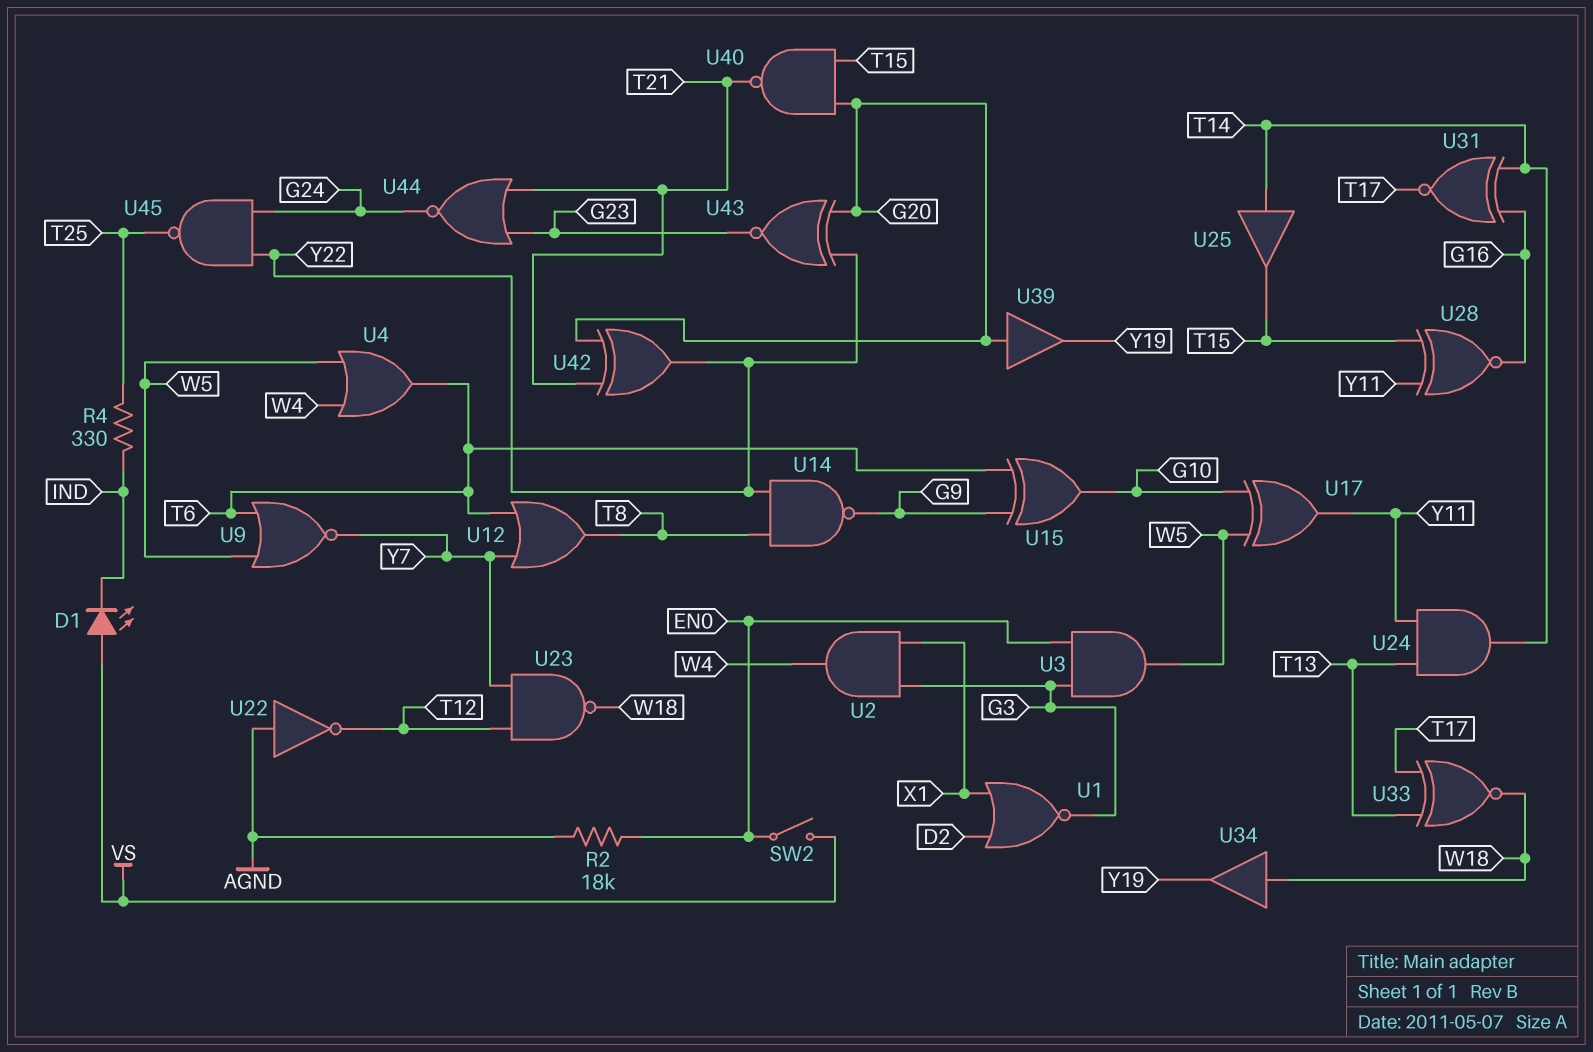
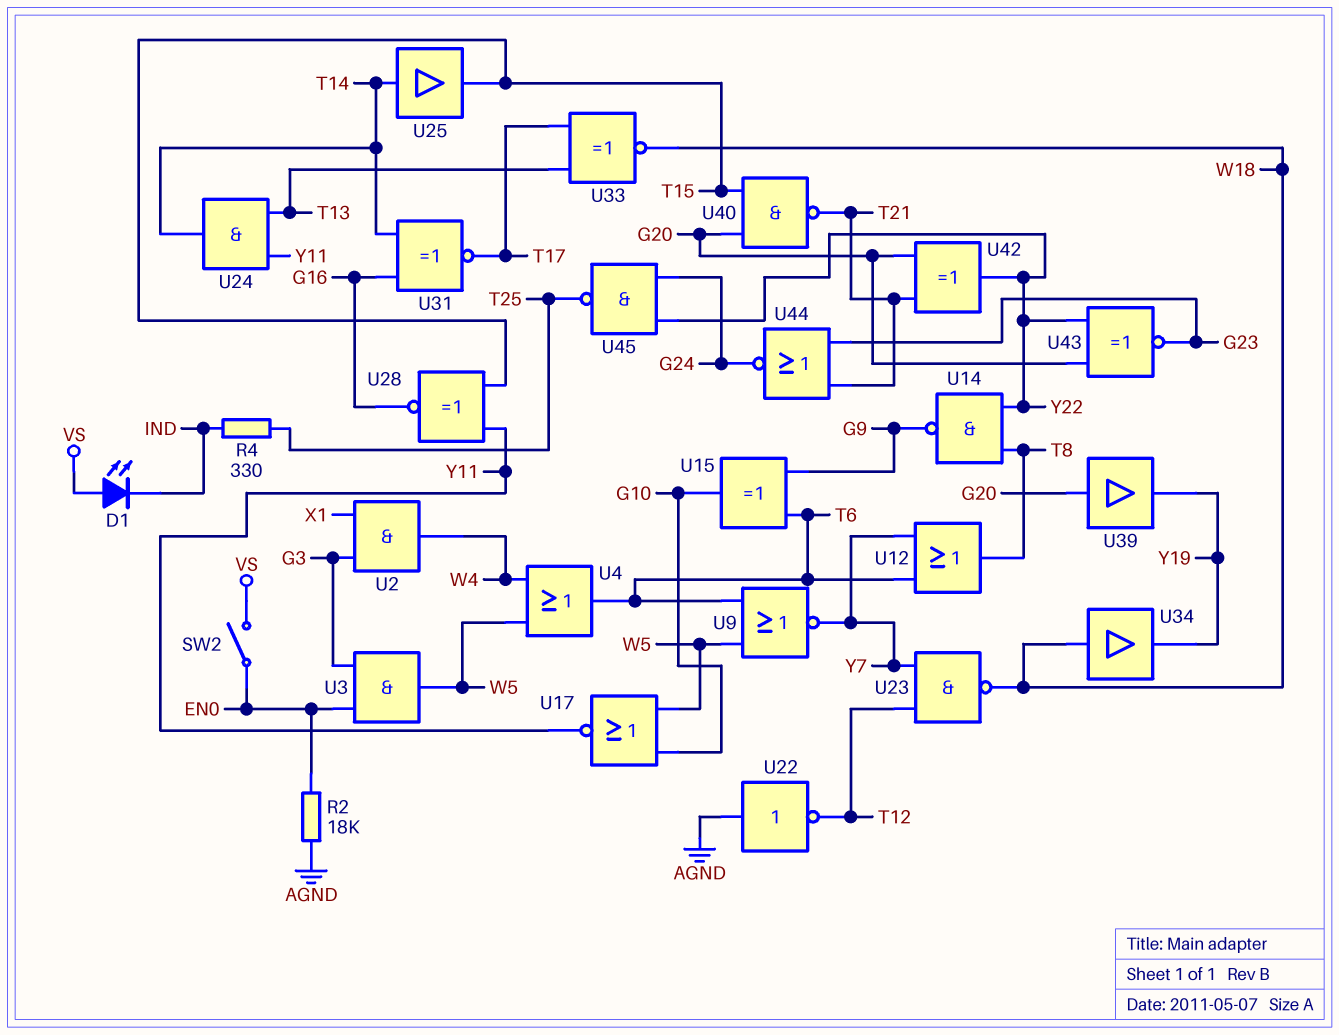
U1: NOR (in D2, in X1, out G3) -> none
U17: XOR (in G10, in W5, out Y11) -> NOR (in G10, in W5, out Y11)

